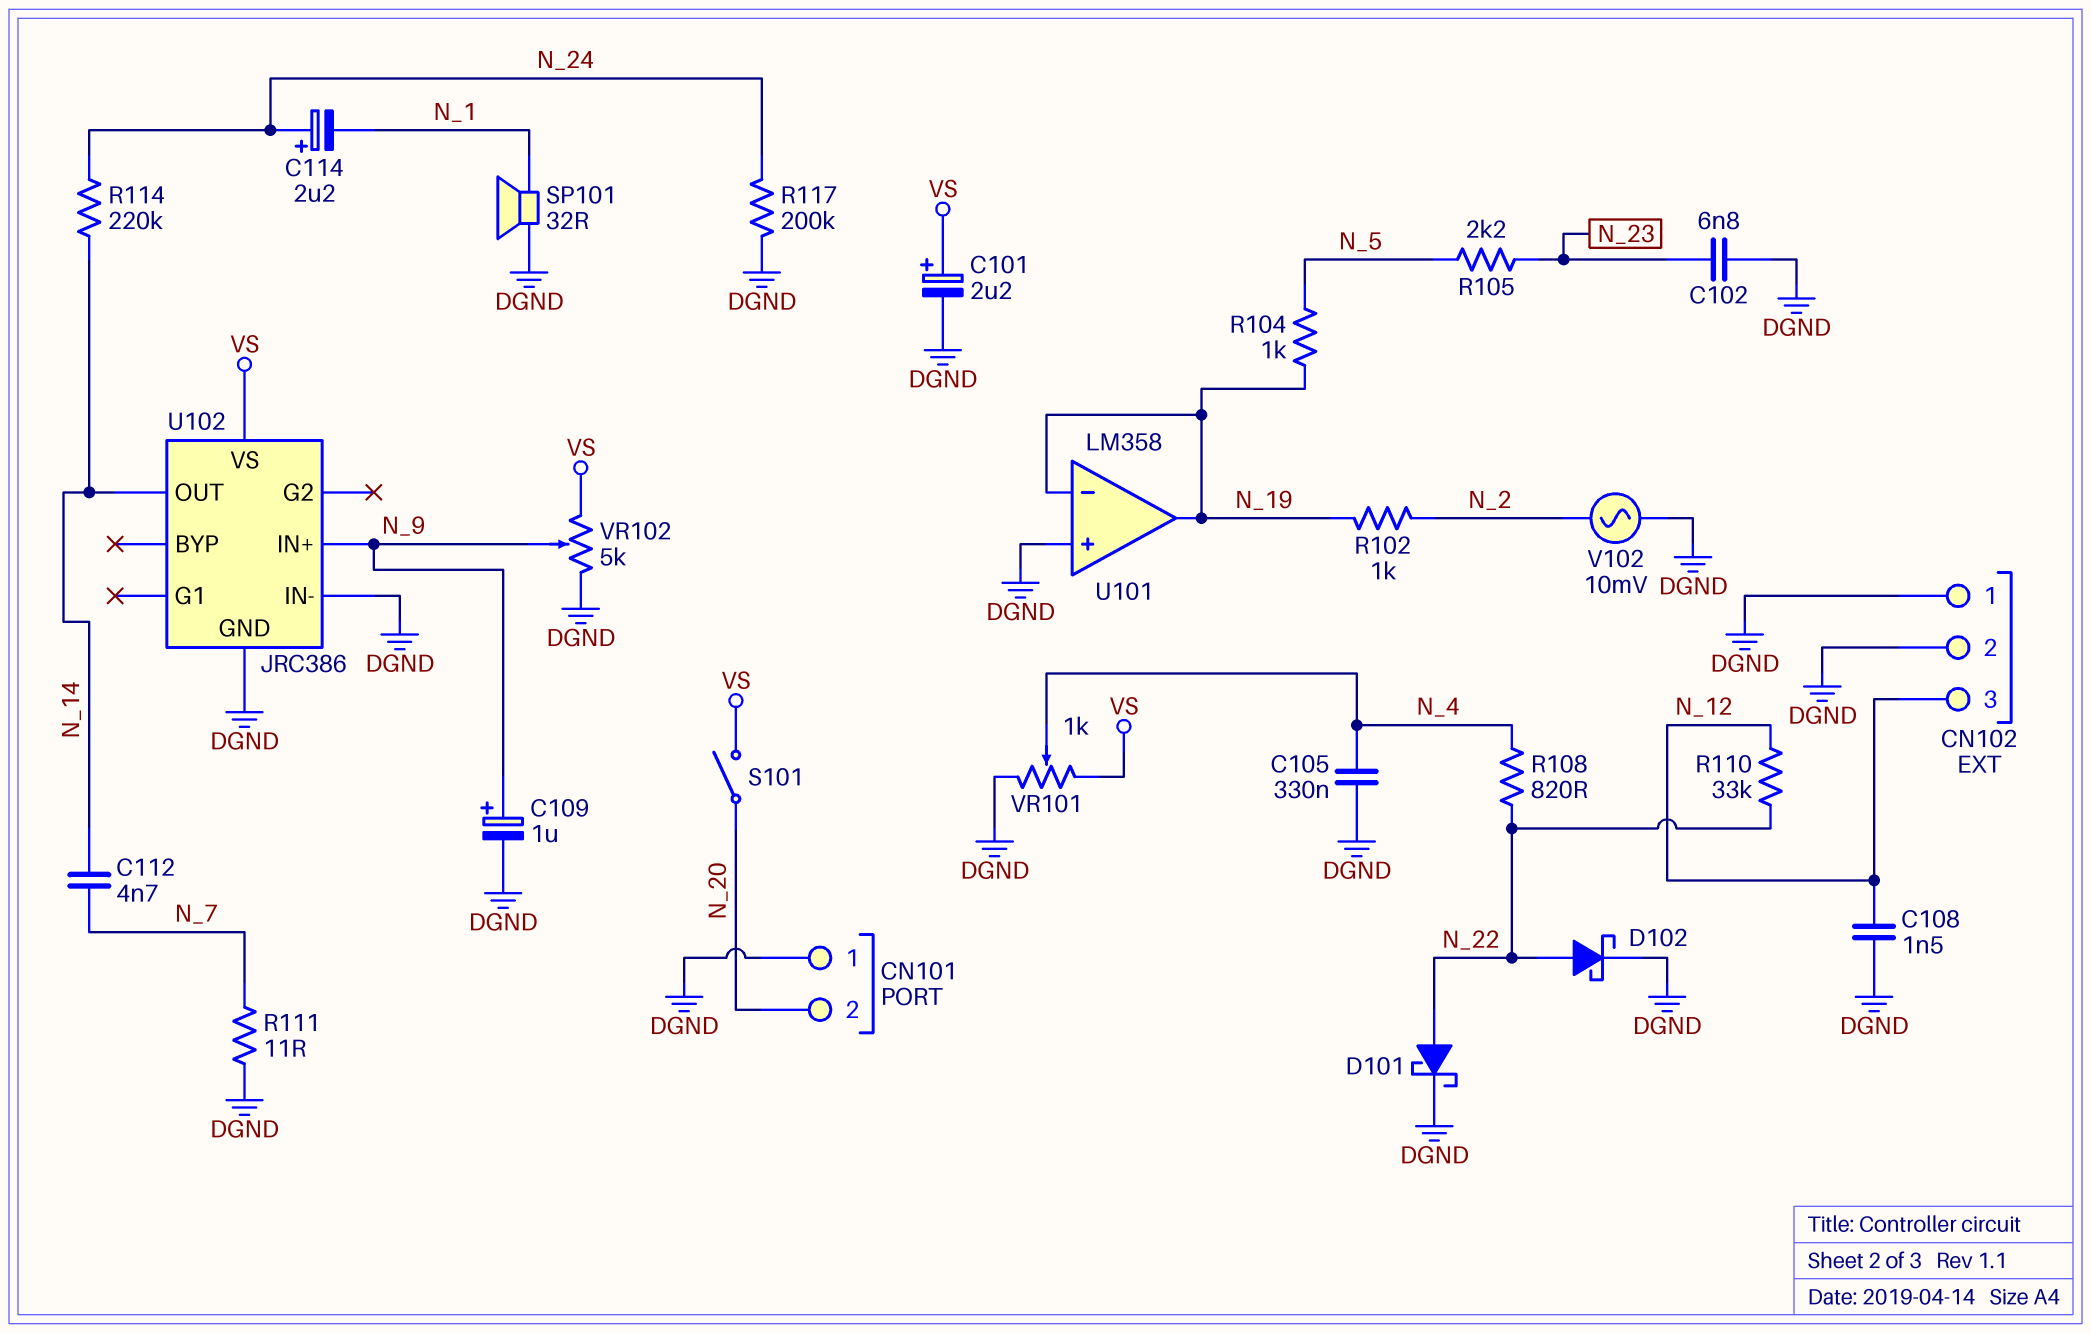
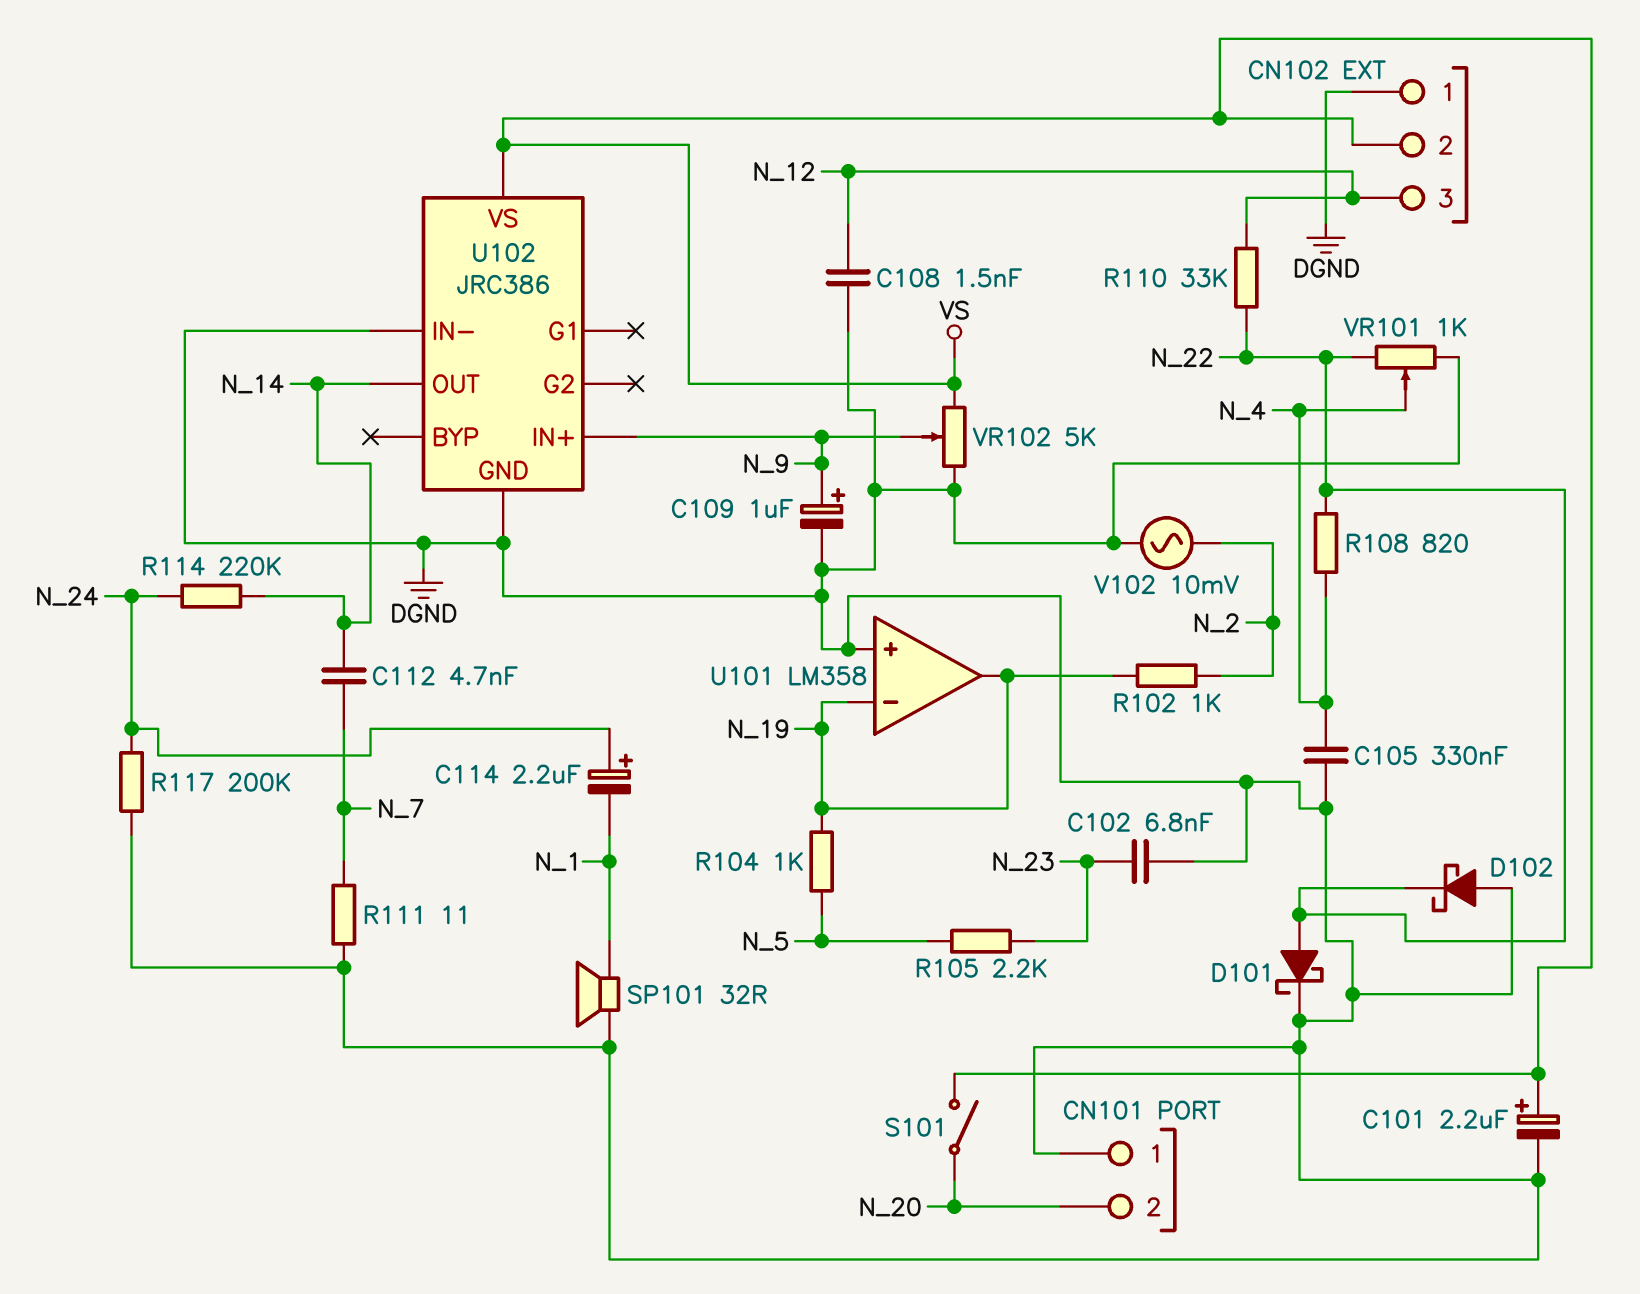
CN102 pin 2: DGND -> VS
D102: schottky (A N_22, K DGND) -> schottky (A DGND, K N_22)
VR101: 1k (DGND, VS, wiper N_4) -> 1k (DGND, N_22, wiper N_4)

